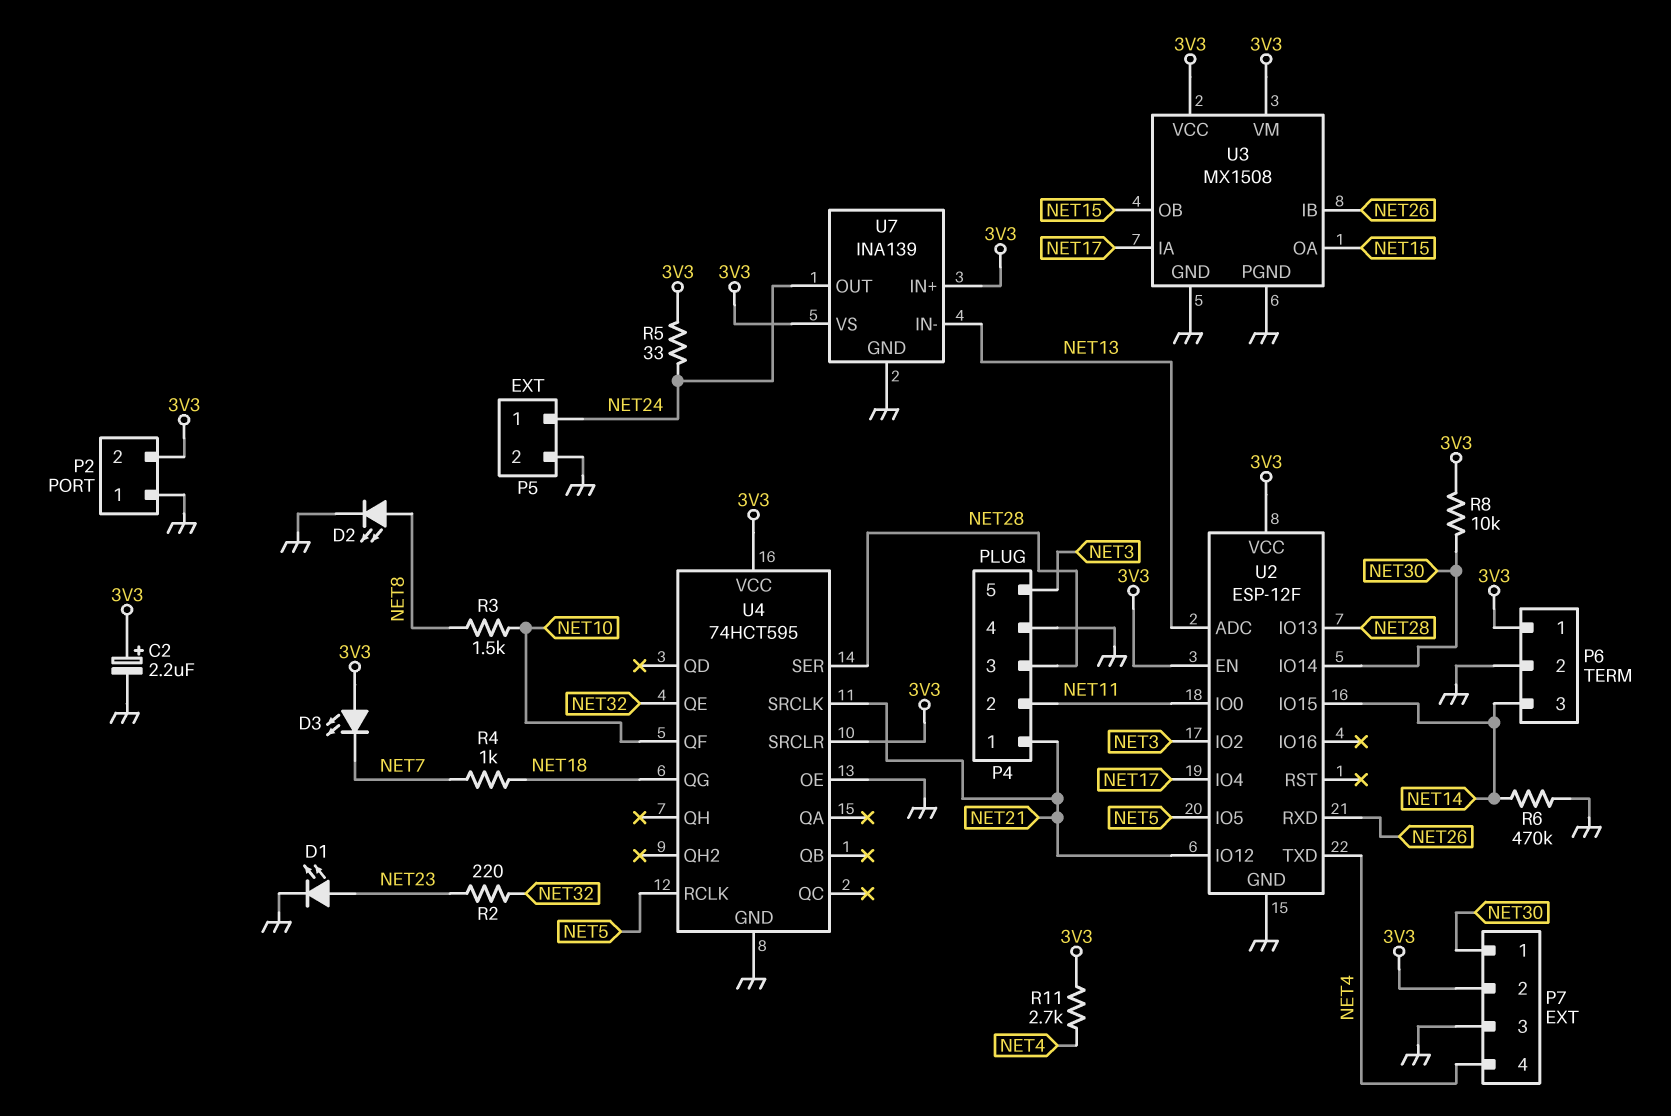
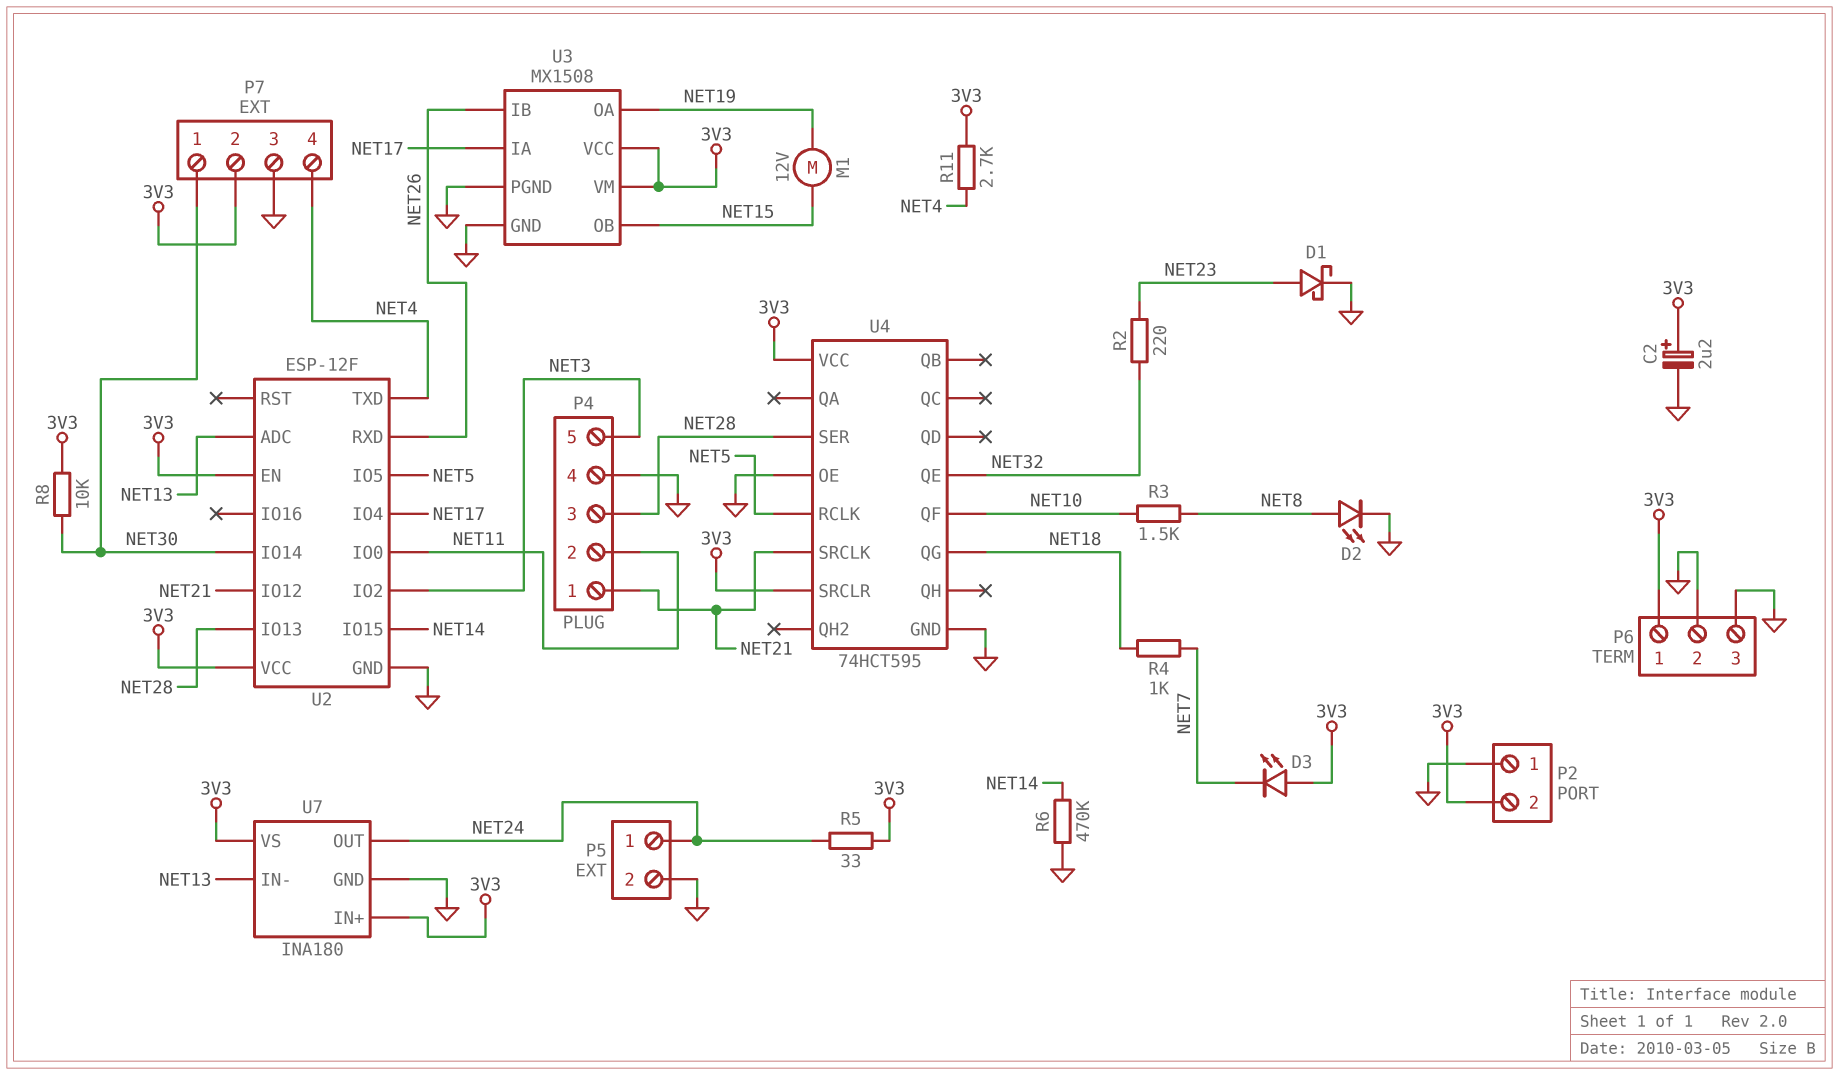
D1: LED (A NET23, K GND) -> schottky (A NET23, K GND)
M1: none -> motor 12V (NET15, NET19)
P6 pin 3: NET14 -> GND
U3 pin OA: NET15 -> NET19
U7: INA139 -> INA180

